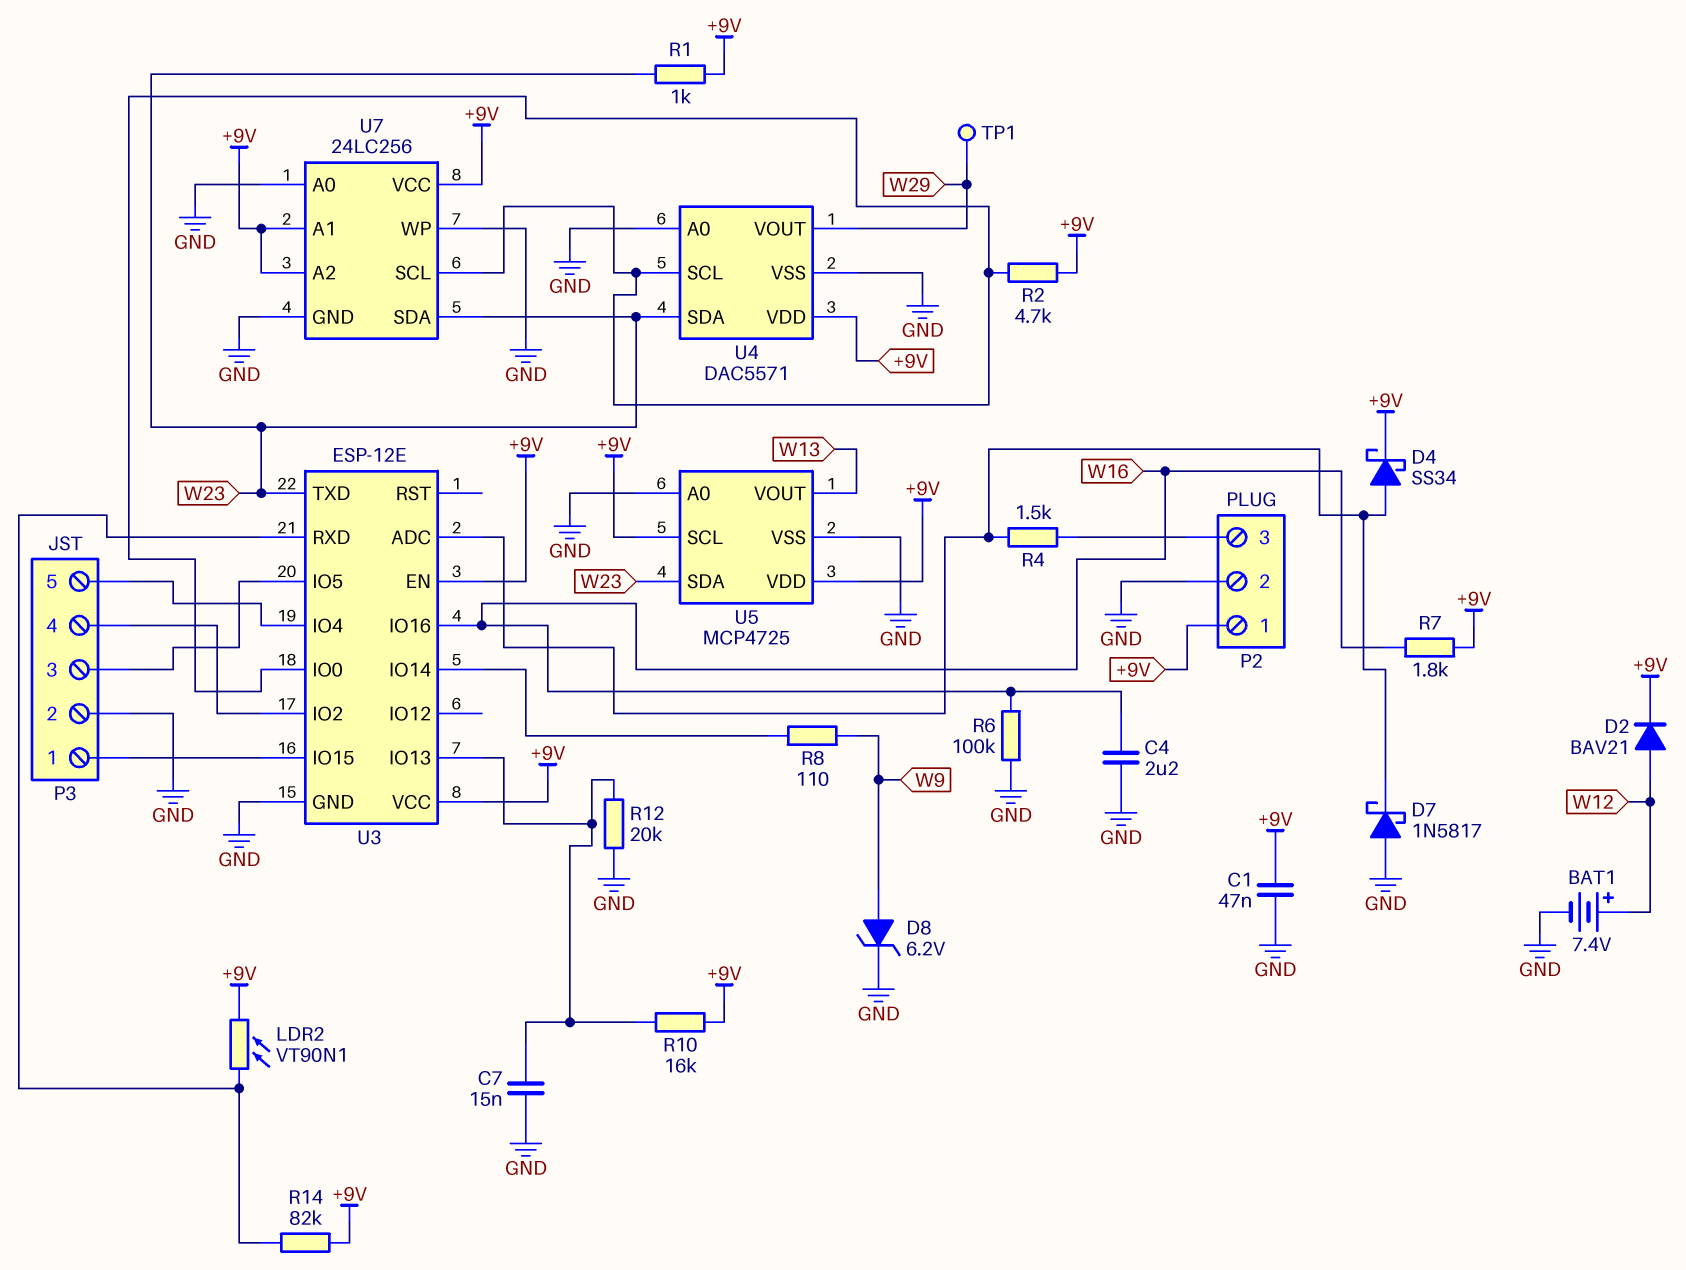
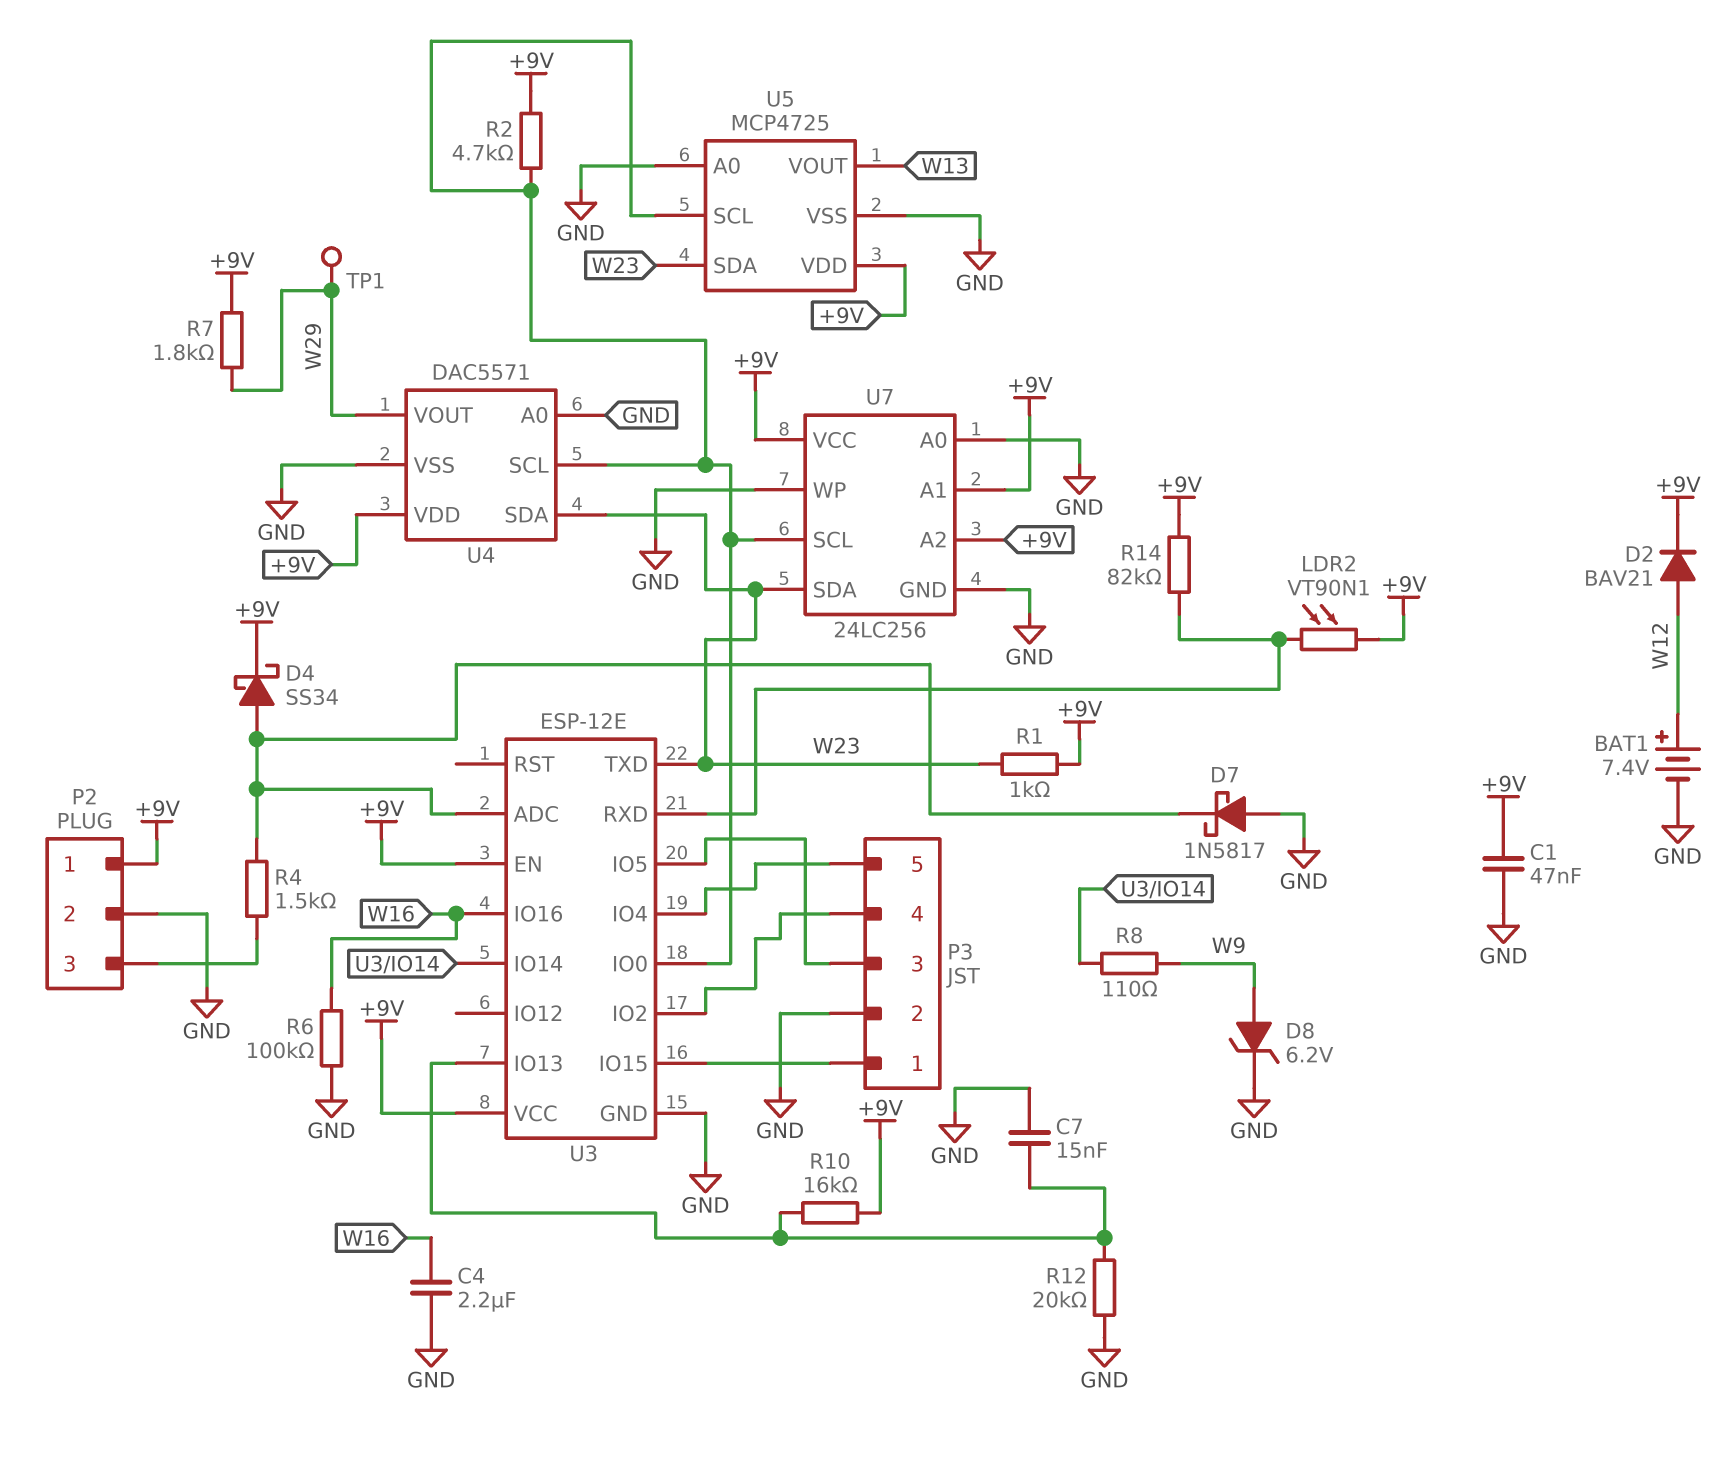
R7: 1.8k (+9V, W16) -> 1.8k (+9V, W29)
U5 pin SCL: +9V -> U3/IO0

